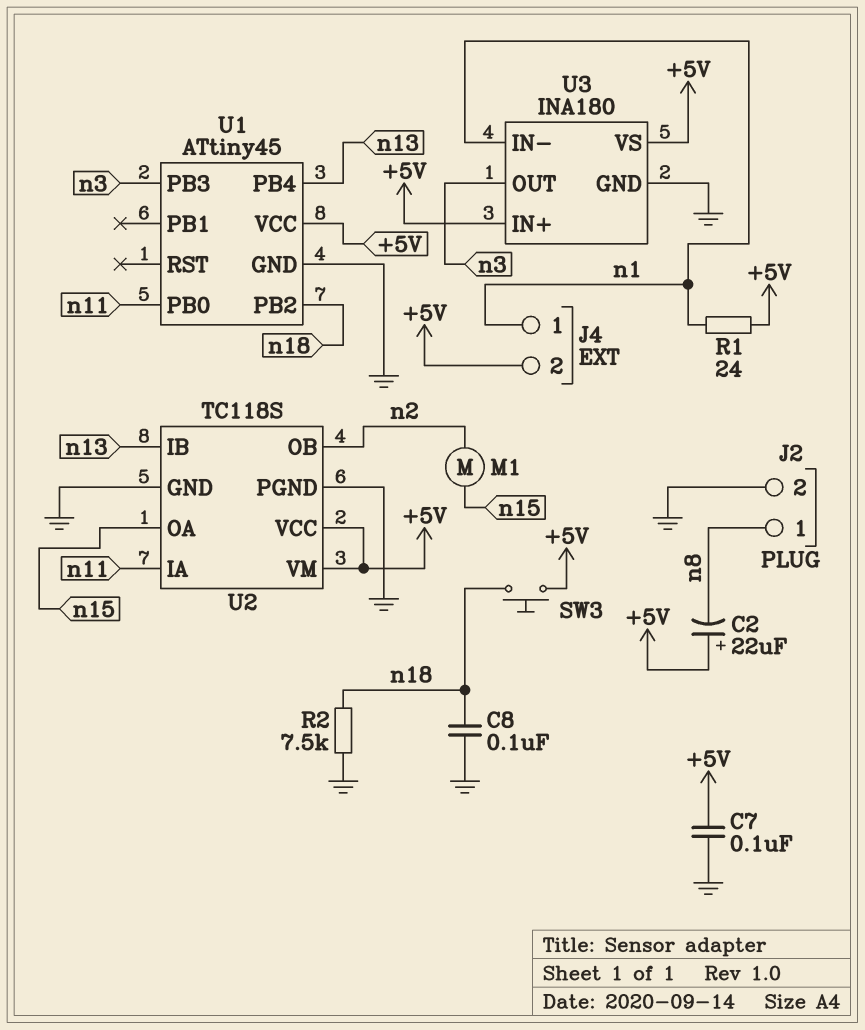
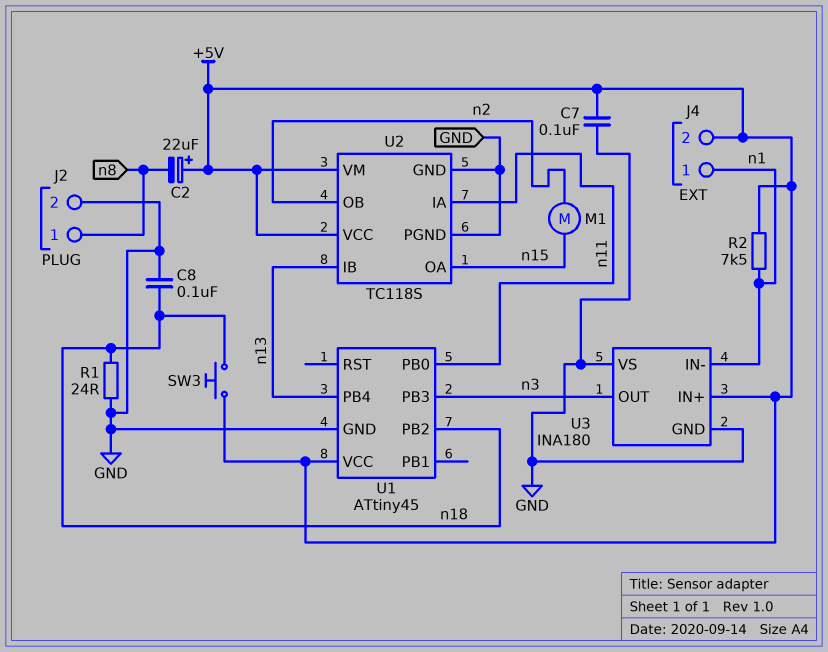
R1: 24 (+5V, n1) -> 24 (GND, n18)
R2: 7.5k (GND, n18) -> 7.5k (+5V, n1)
U3 pin VS: +5V -> GND

